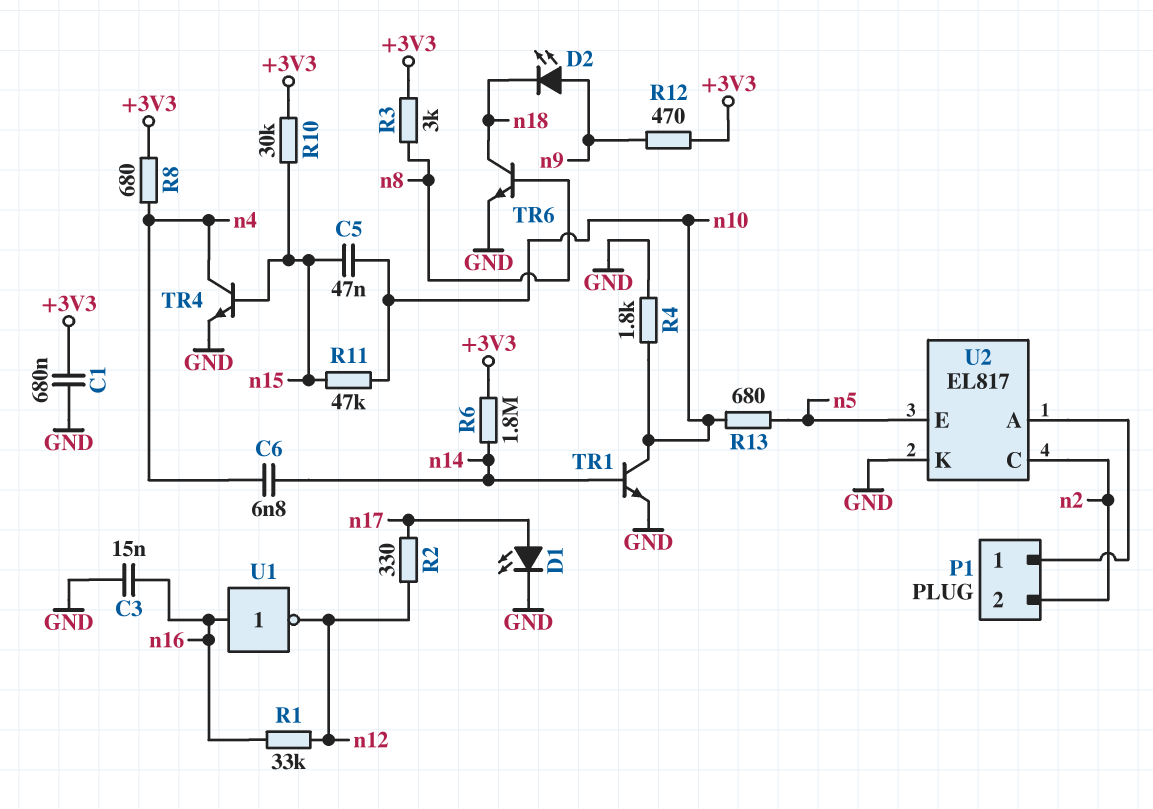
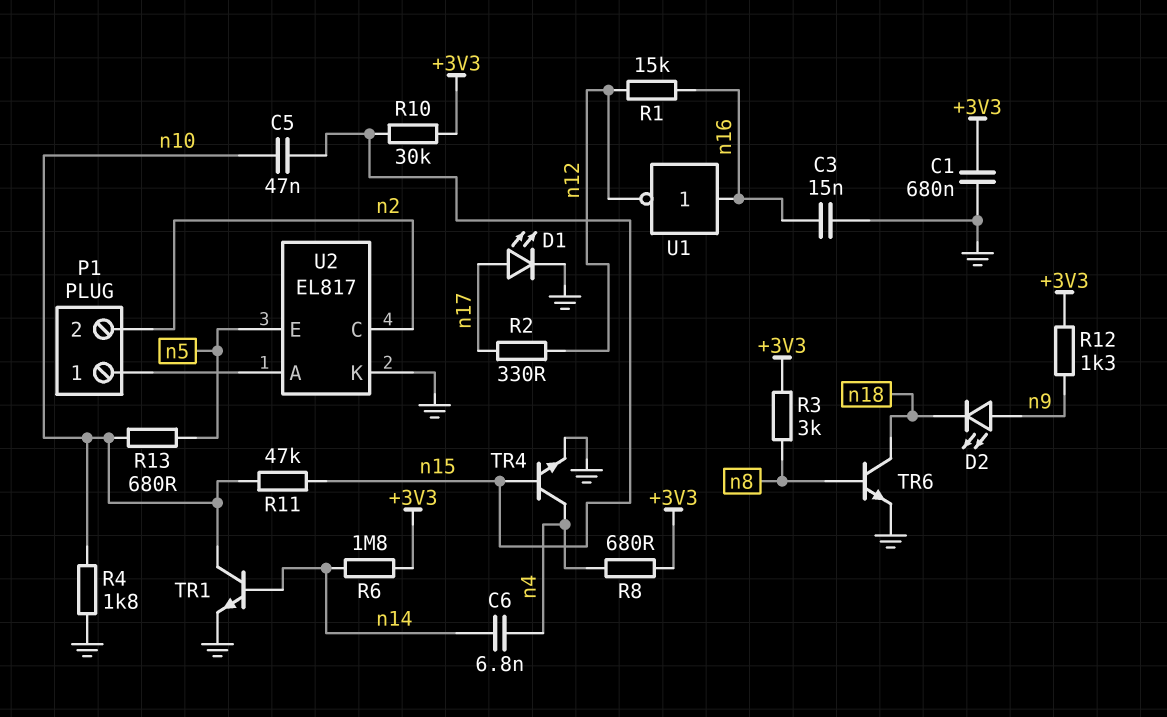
R1: 33k (n12, n16) -> 15k (n12, n16)
R12: 470 (+3V3, n9) -> 1.3k (+3V3, n9)

